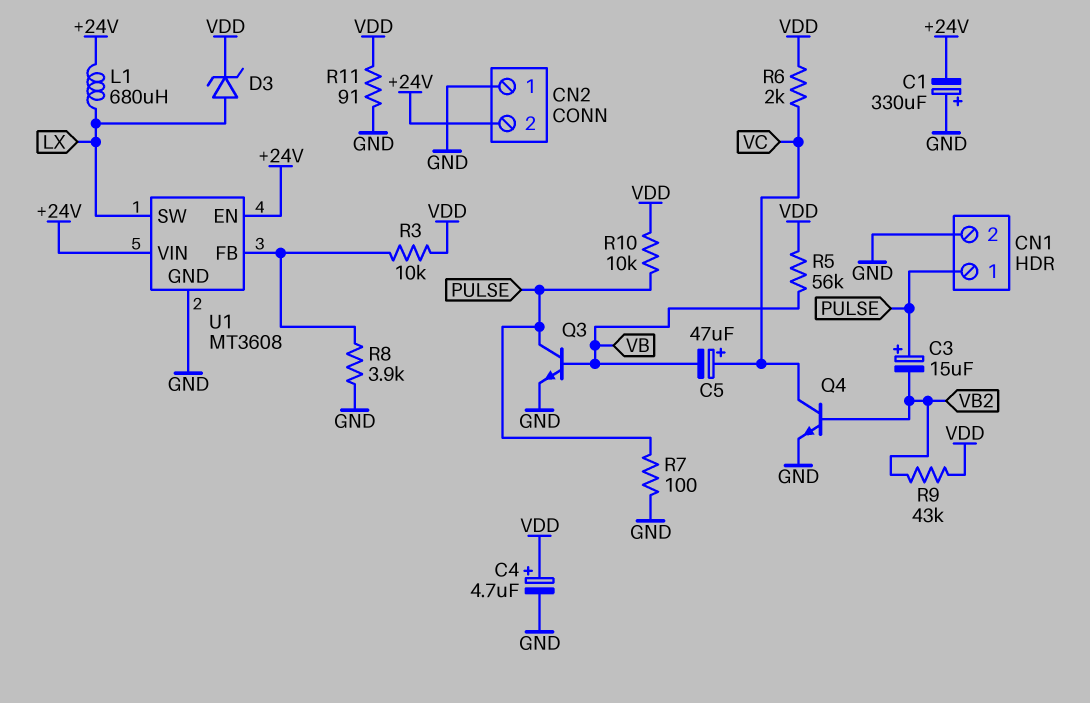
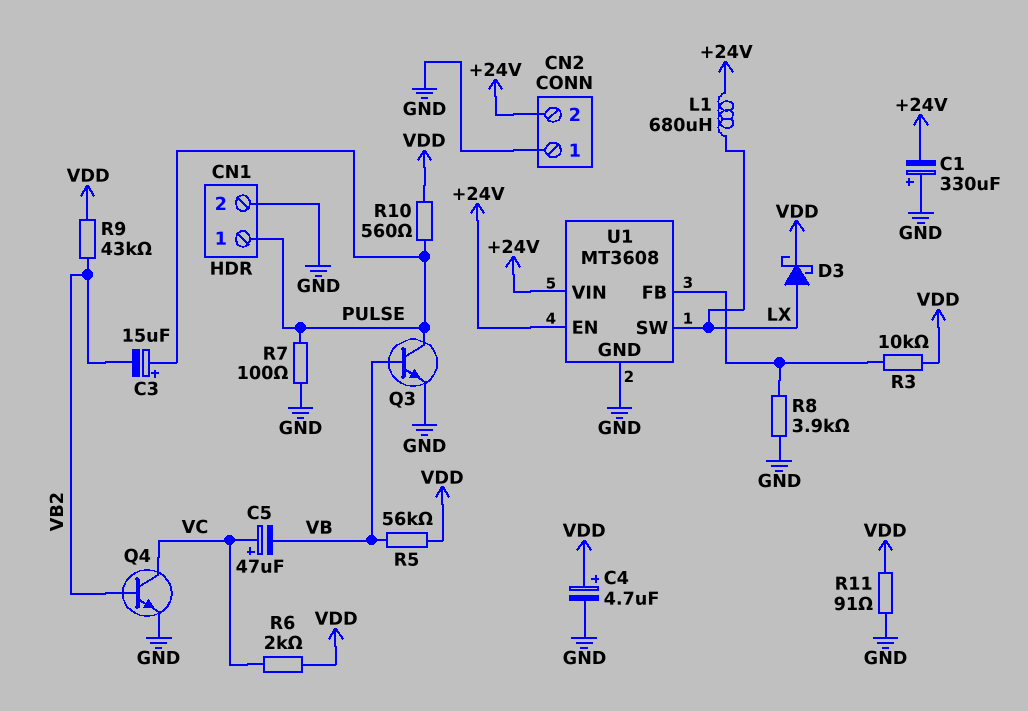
D3: zener (A LX, K VDD) -> schottky (A LX, K VDD)
R10: 10k (PULSE, VDD) -> 560 (PULSE, VDD)

